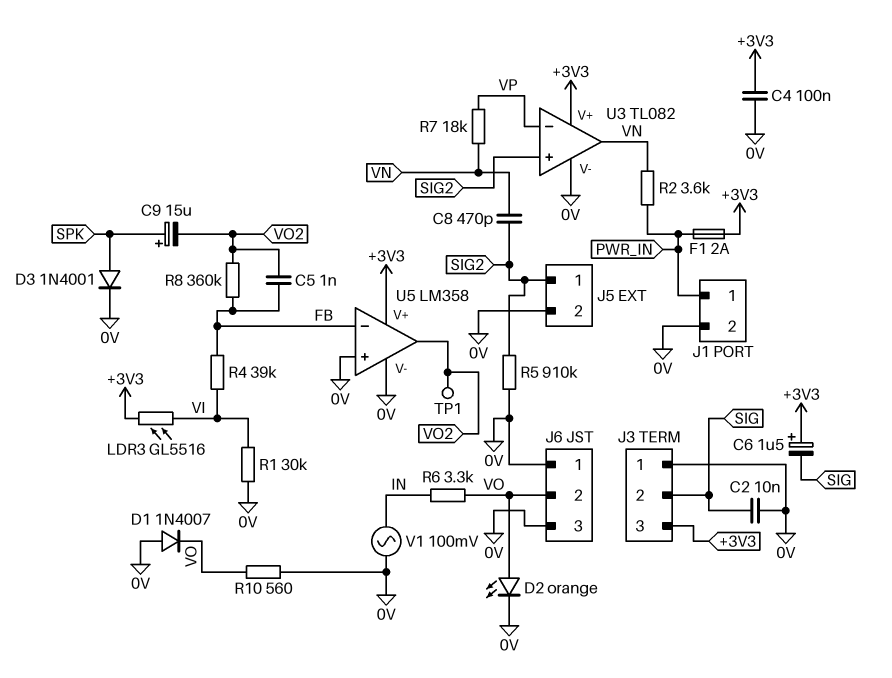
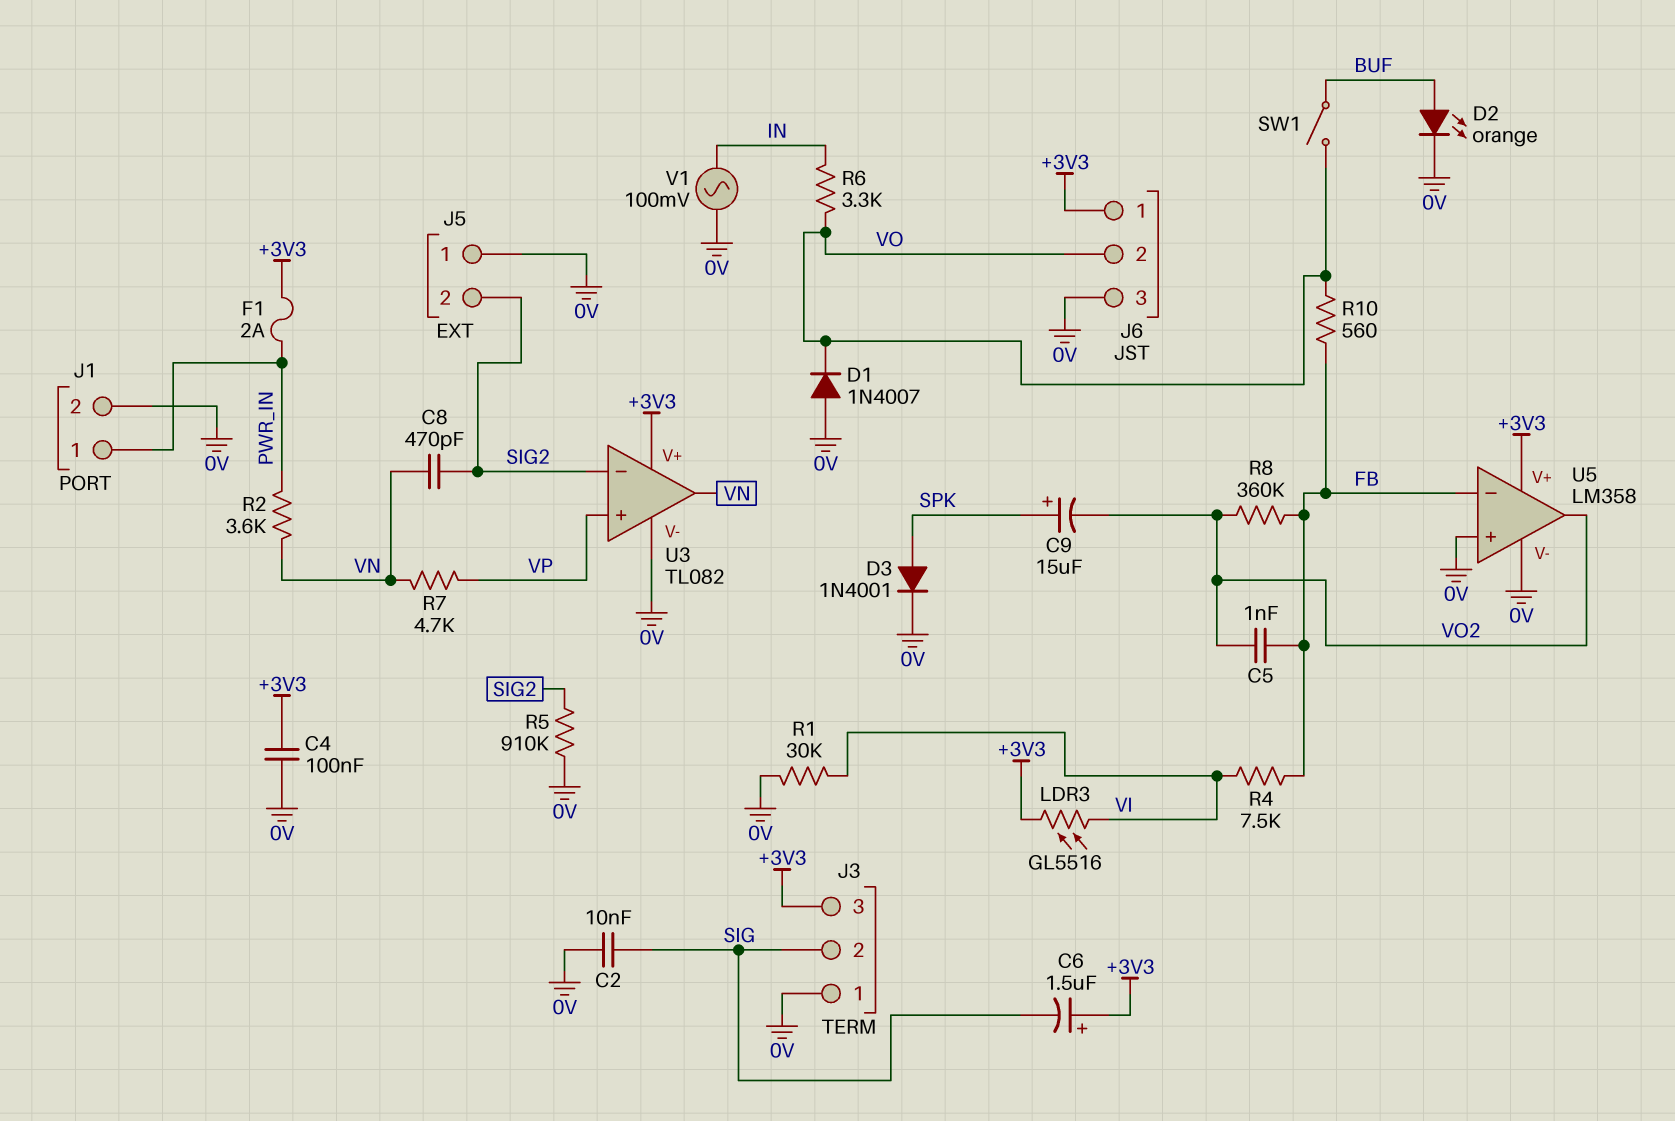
D2: LED orange (A VO, K 0V) -> LED orange (A BUF, K 0V)
J5 pin 1: SIG2 -> 0V
J5 pin 2: 0V -> SIG2
J6 pin 1: 0V -> +3V3
R4: 39k (FB, VI) -> 7.5k (FB, VI)
R7: 18k (VN, VP) -> 4.7k (VN, VP)
R10: 560 (0V, VO) -> 560 (FB, VO)
SW1: none -> switch (BUF, VO)
TP1: test point (VO2) -> none
U3 pin in+: SIG2 -> VP
U3 pin in-: VP -> SIG2

